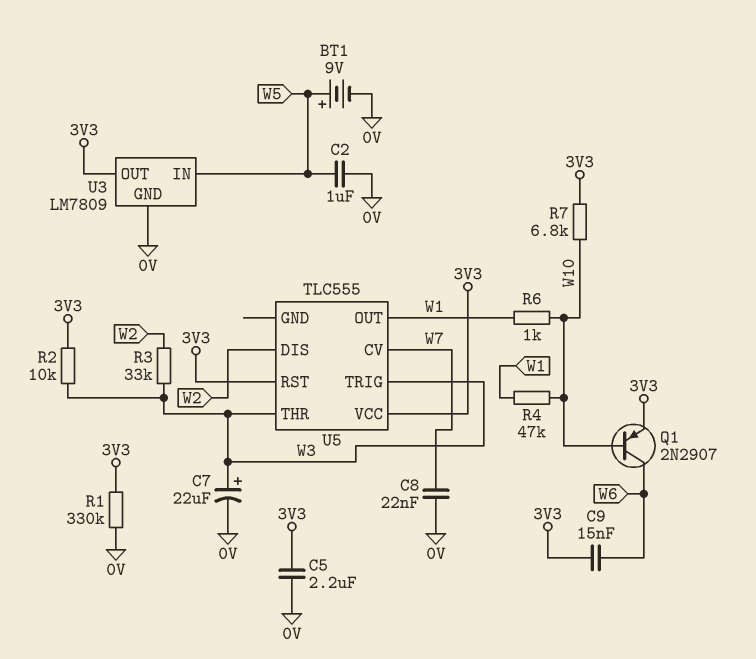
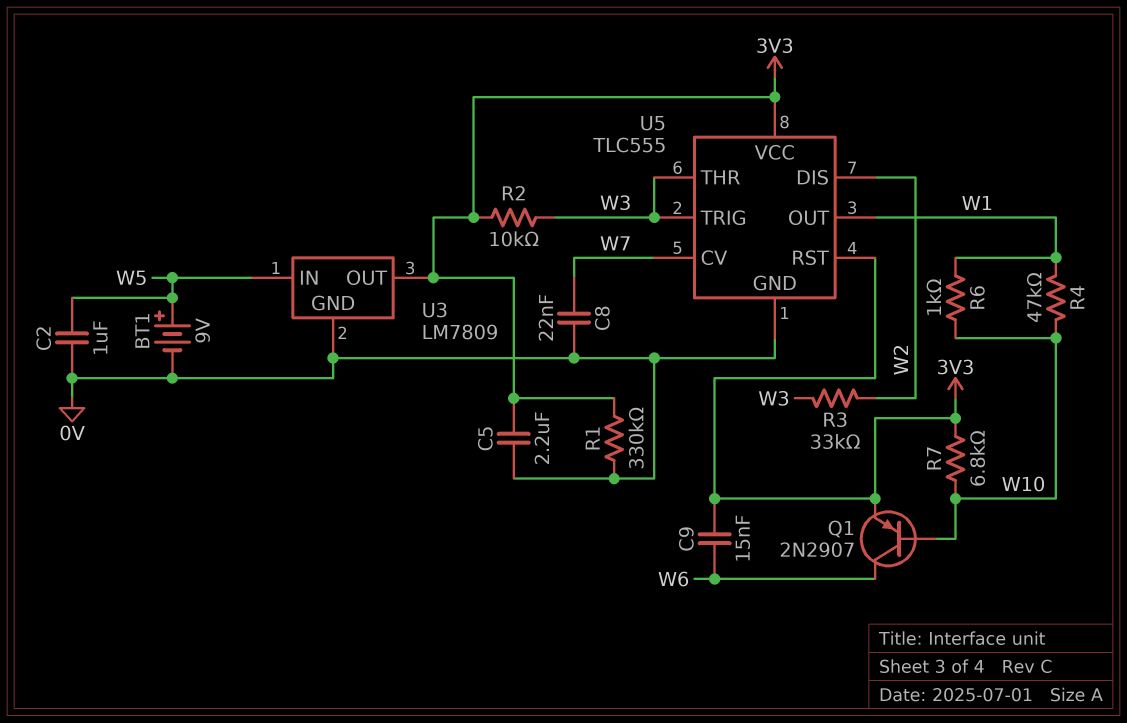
C7: 22uF (plus W3, minus 0V) -> none
U5 pin GND: none -> 0V

